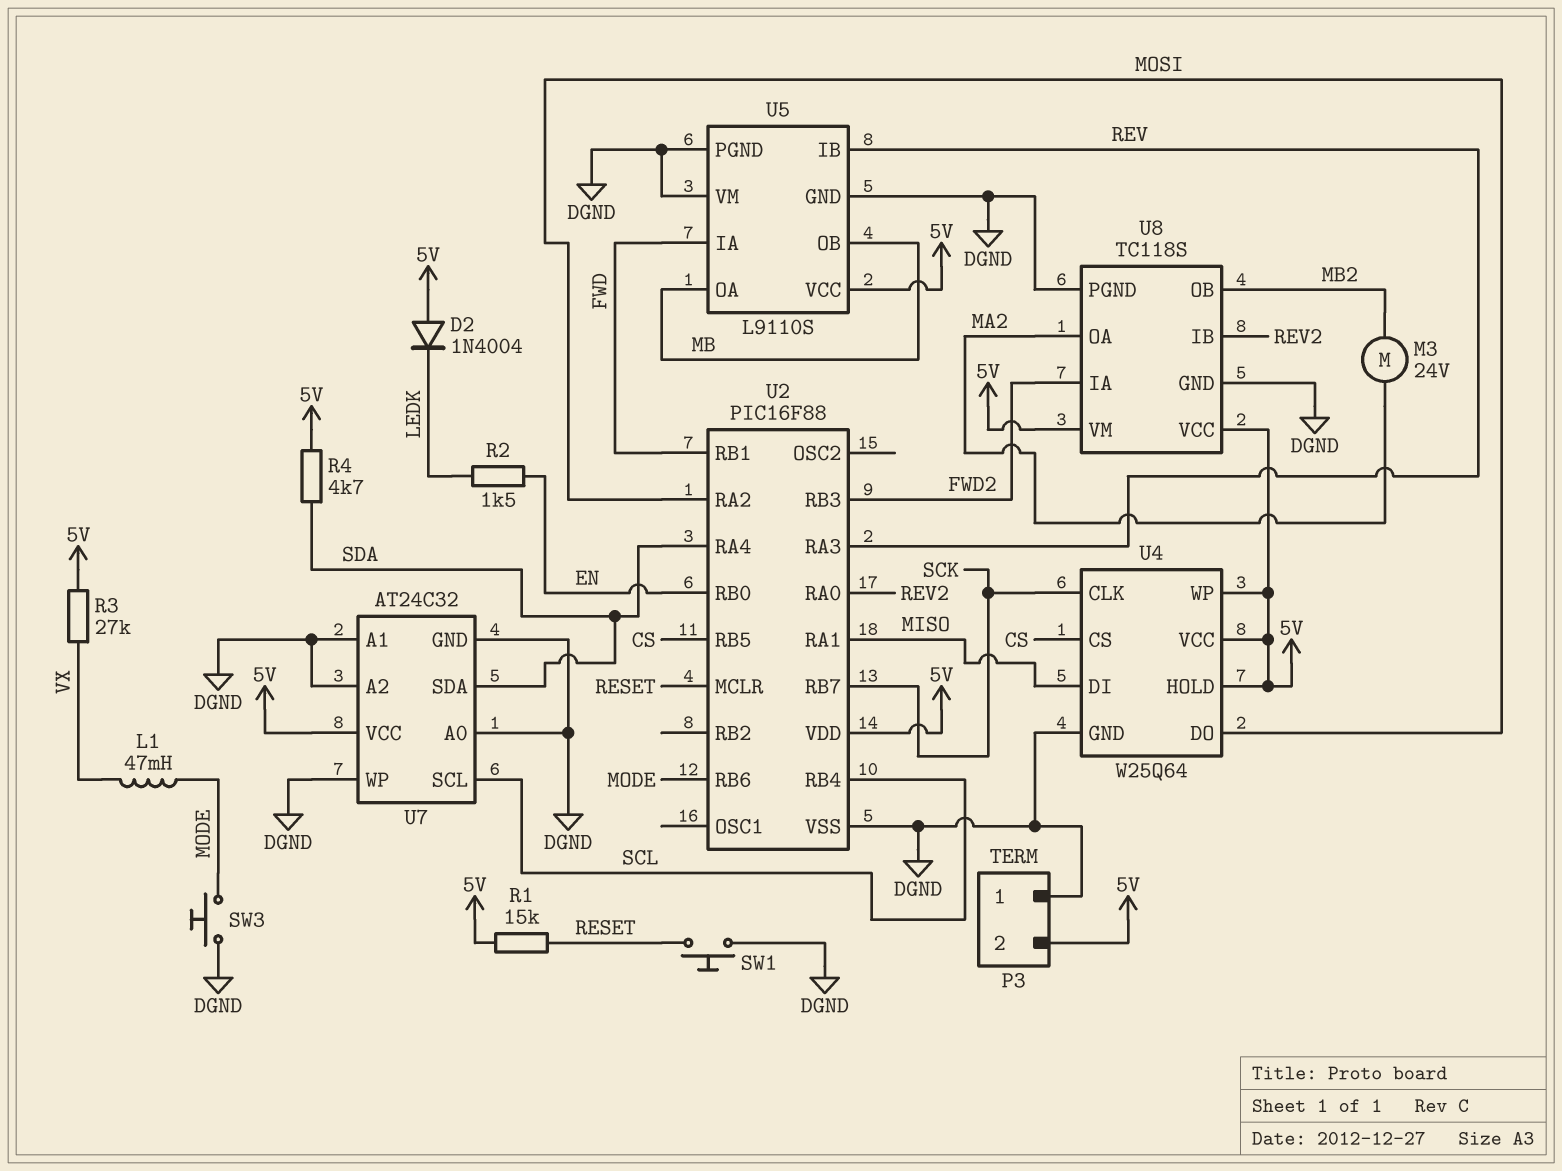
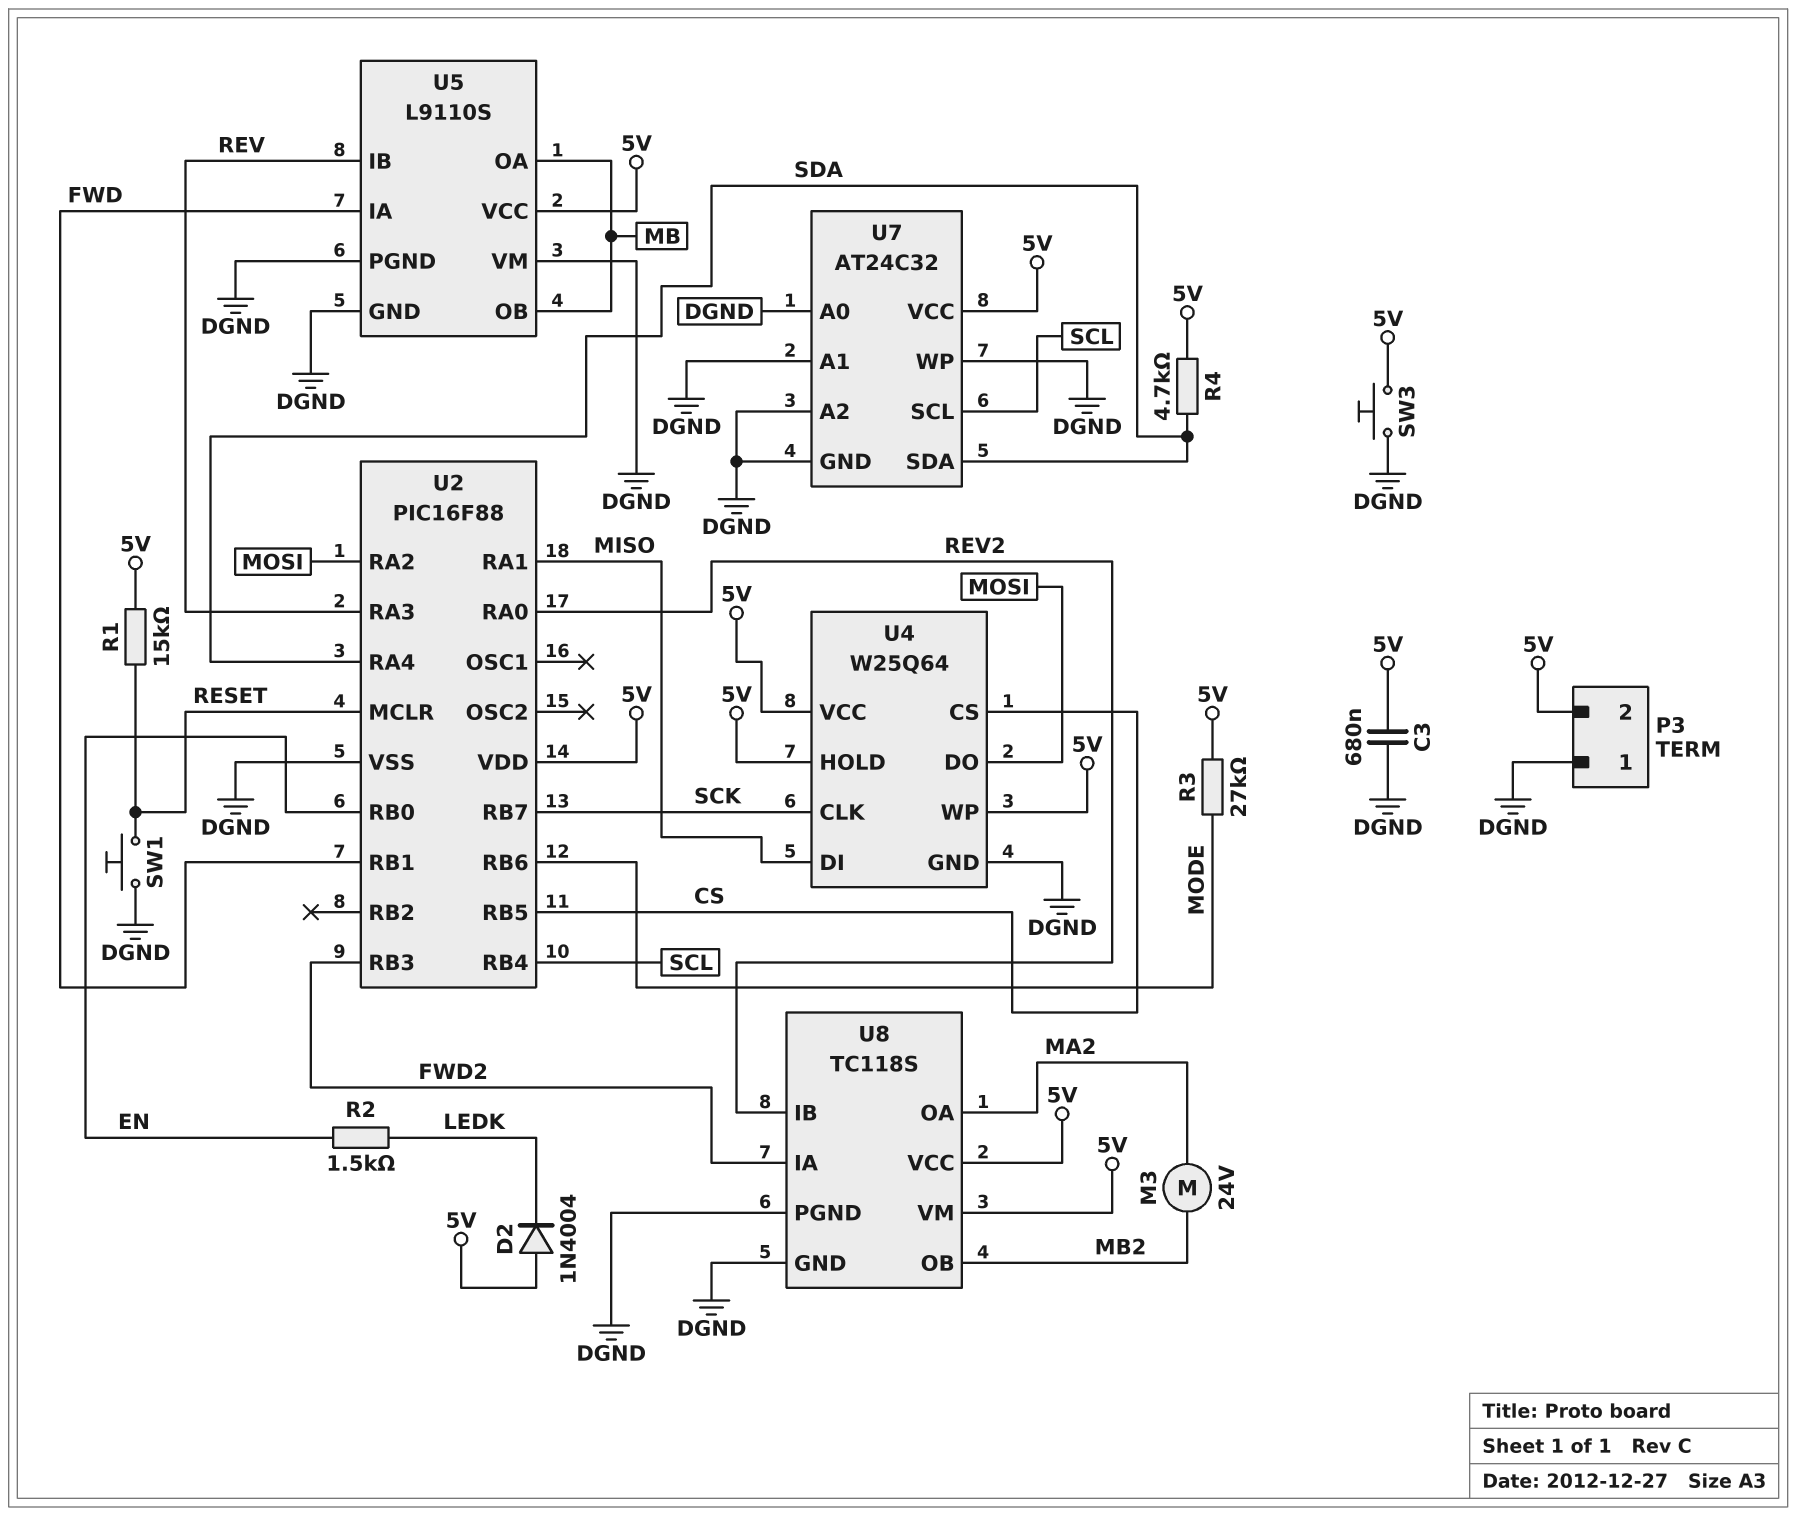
C3: none -> 680nF (5V, DGND)
L1: 47mH (MODE, VX) -> none
R3: 27k (5V, VX) -> 27k (5V, MODE)
SW3: button (DGND, MODE) -> button (5V, DGND)

